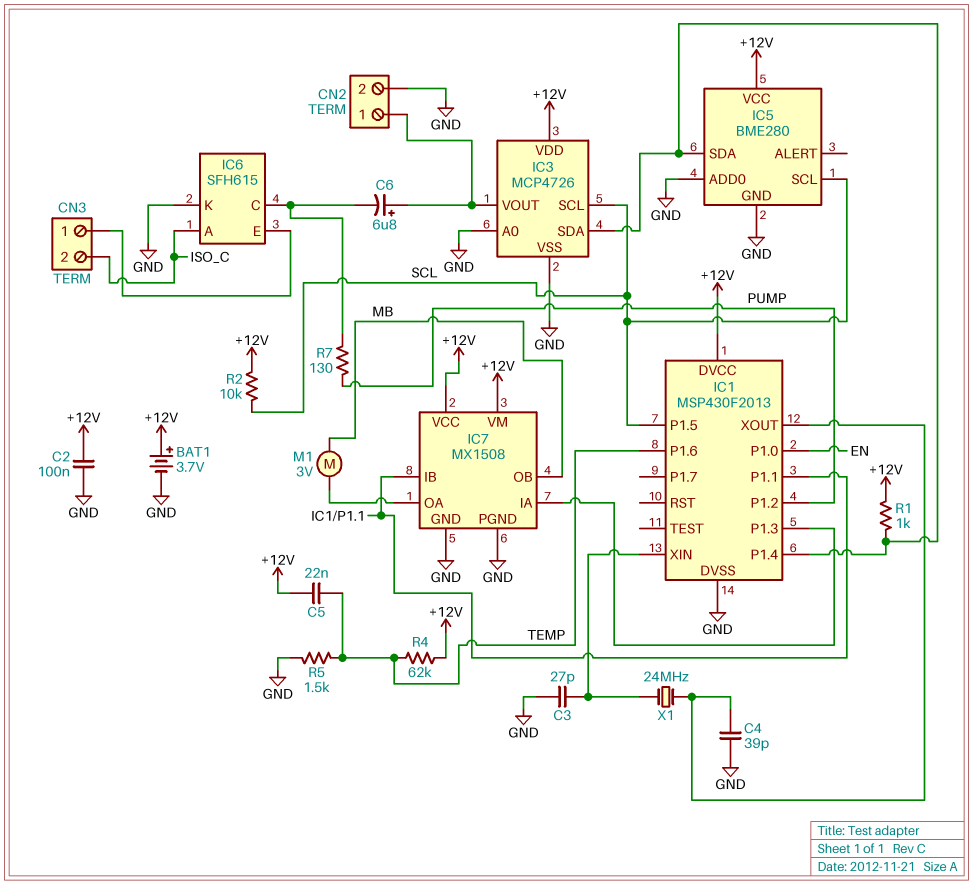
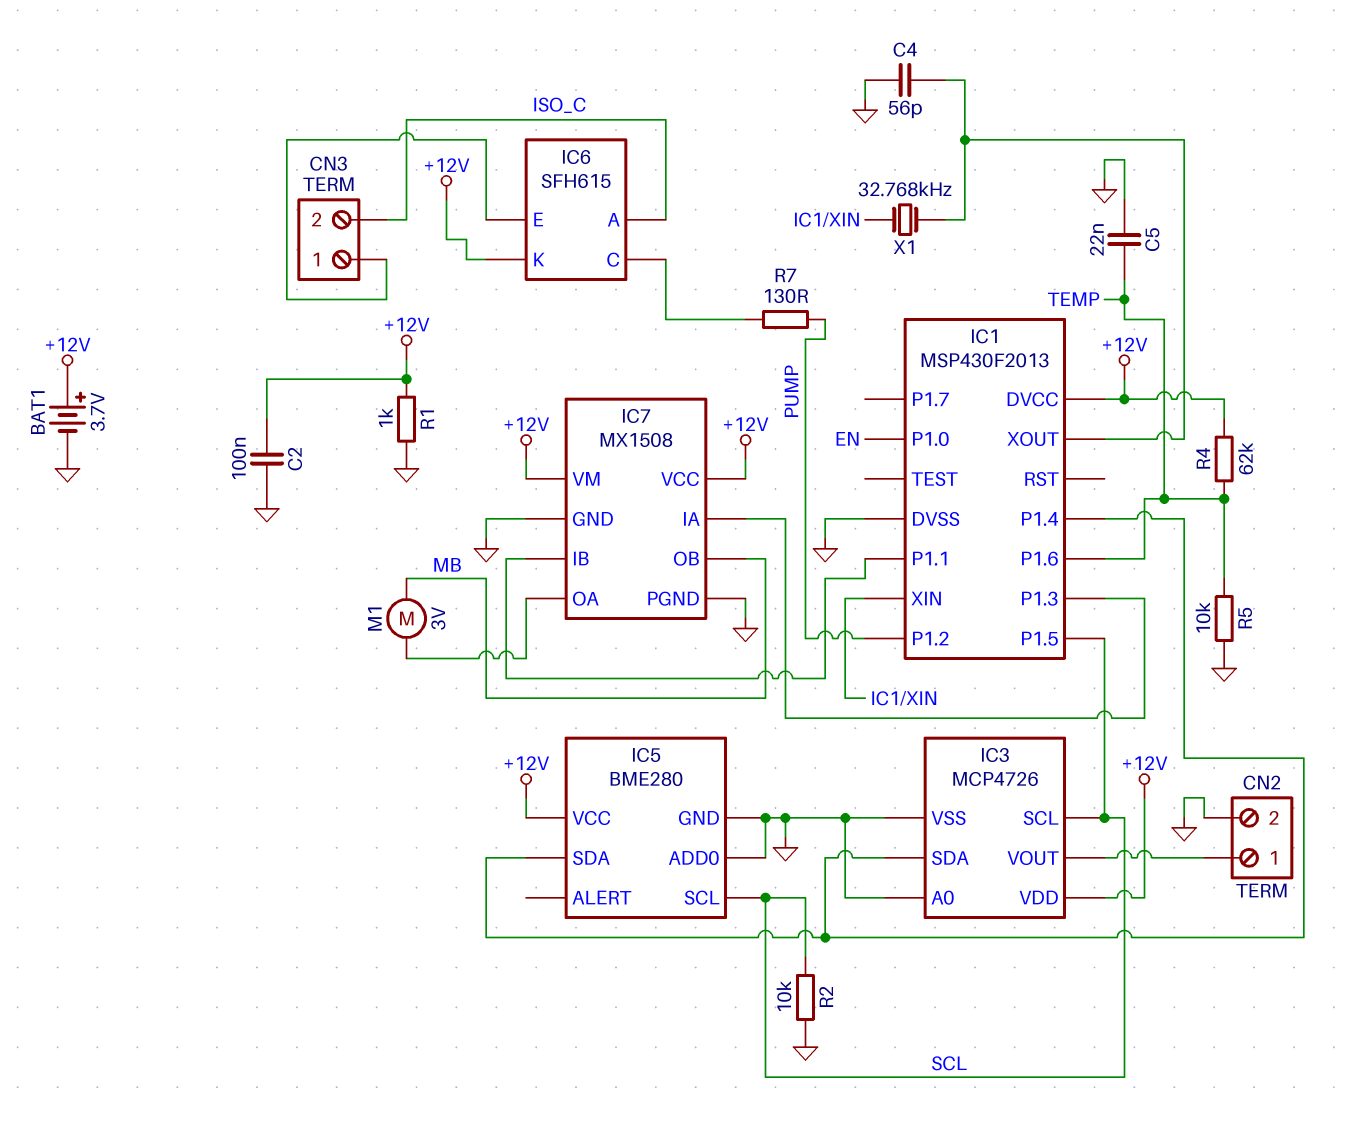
C3: 27pF (GND, IC1/XIN) -> none
C4: 39pF (GND, IC1/XOUT) -> 56pF (GND, IC1/XOUT)
C5: 22nF (+12V, TEMP) -> 22nF (GND, TEMP)
C6: 6.8uF (plus CN2/1, minus IC6/C) -> none
IC6 pin K: GND -> +12V
R1: 1k (+12V, IC1/P1.4) -> 1k (+12V, GND)
R2: 10k (+12V, SCL) -> 10k (GND, SCL)
R5: 1.5k (GND, TEMP) -> 10k (GND, TEMP)
X1: 24MHz (IC1/XIN, IC1/XOUT) -> 32.768kHz (IC1/XIN, IC1/XOUT)

